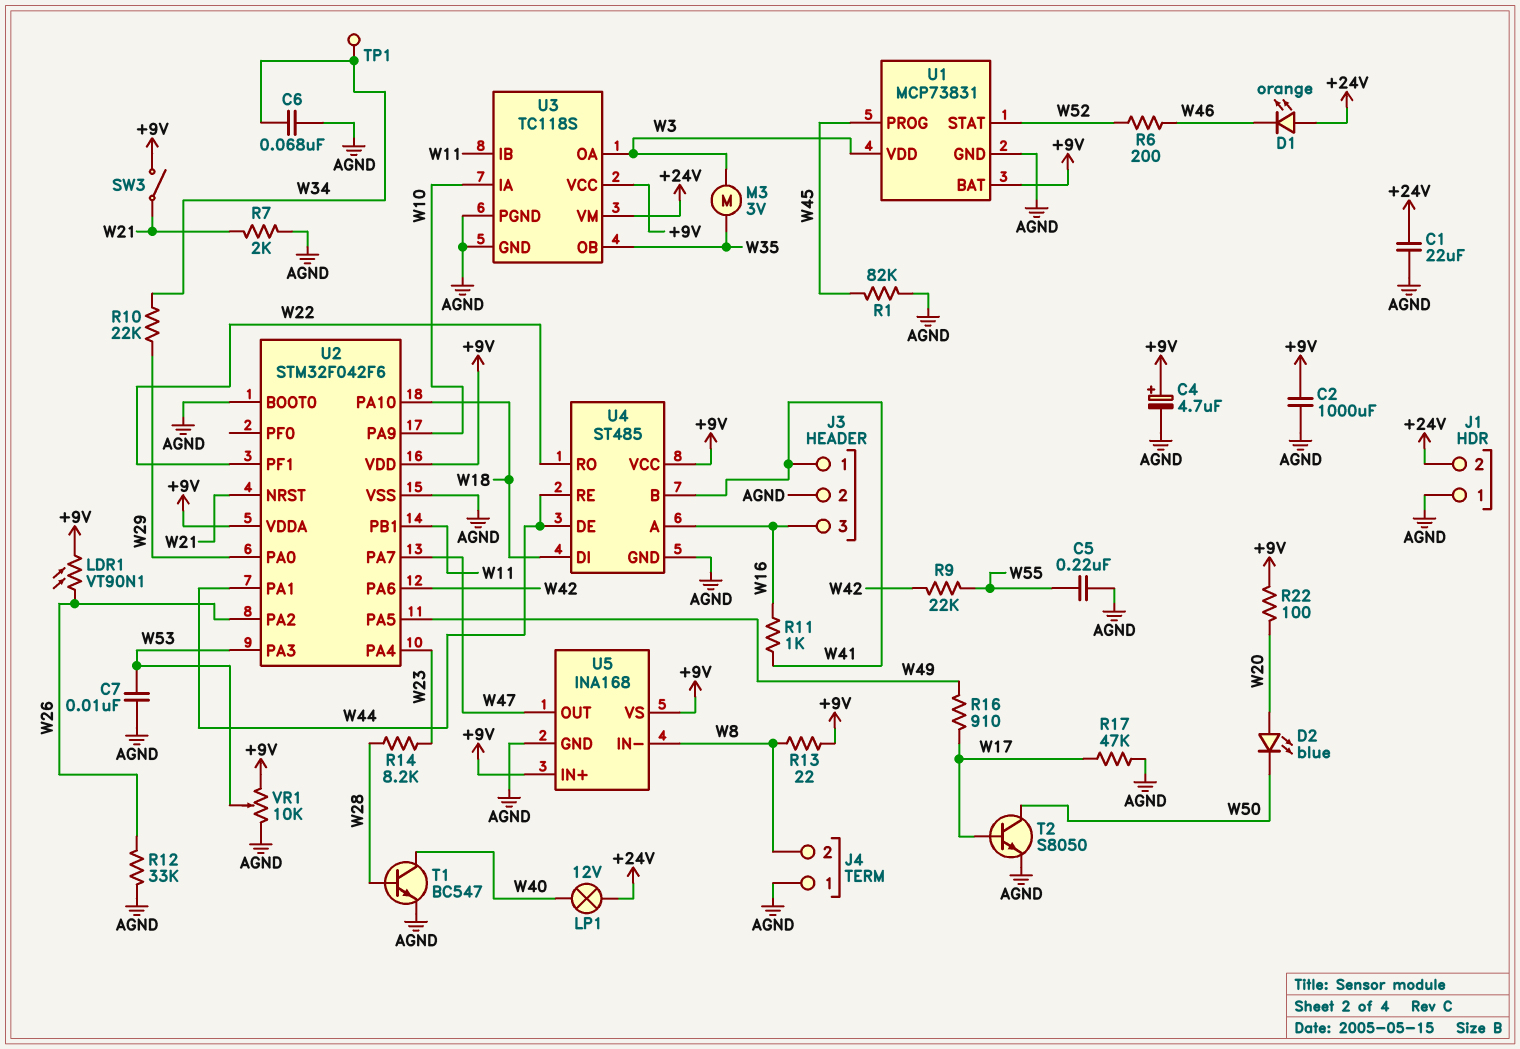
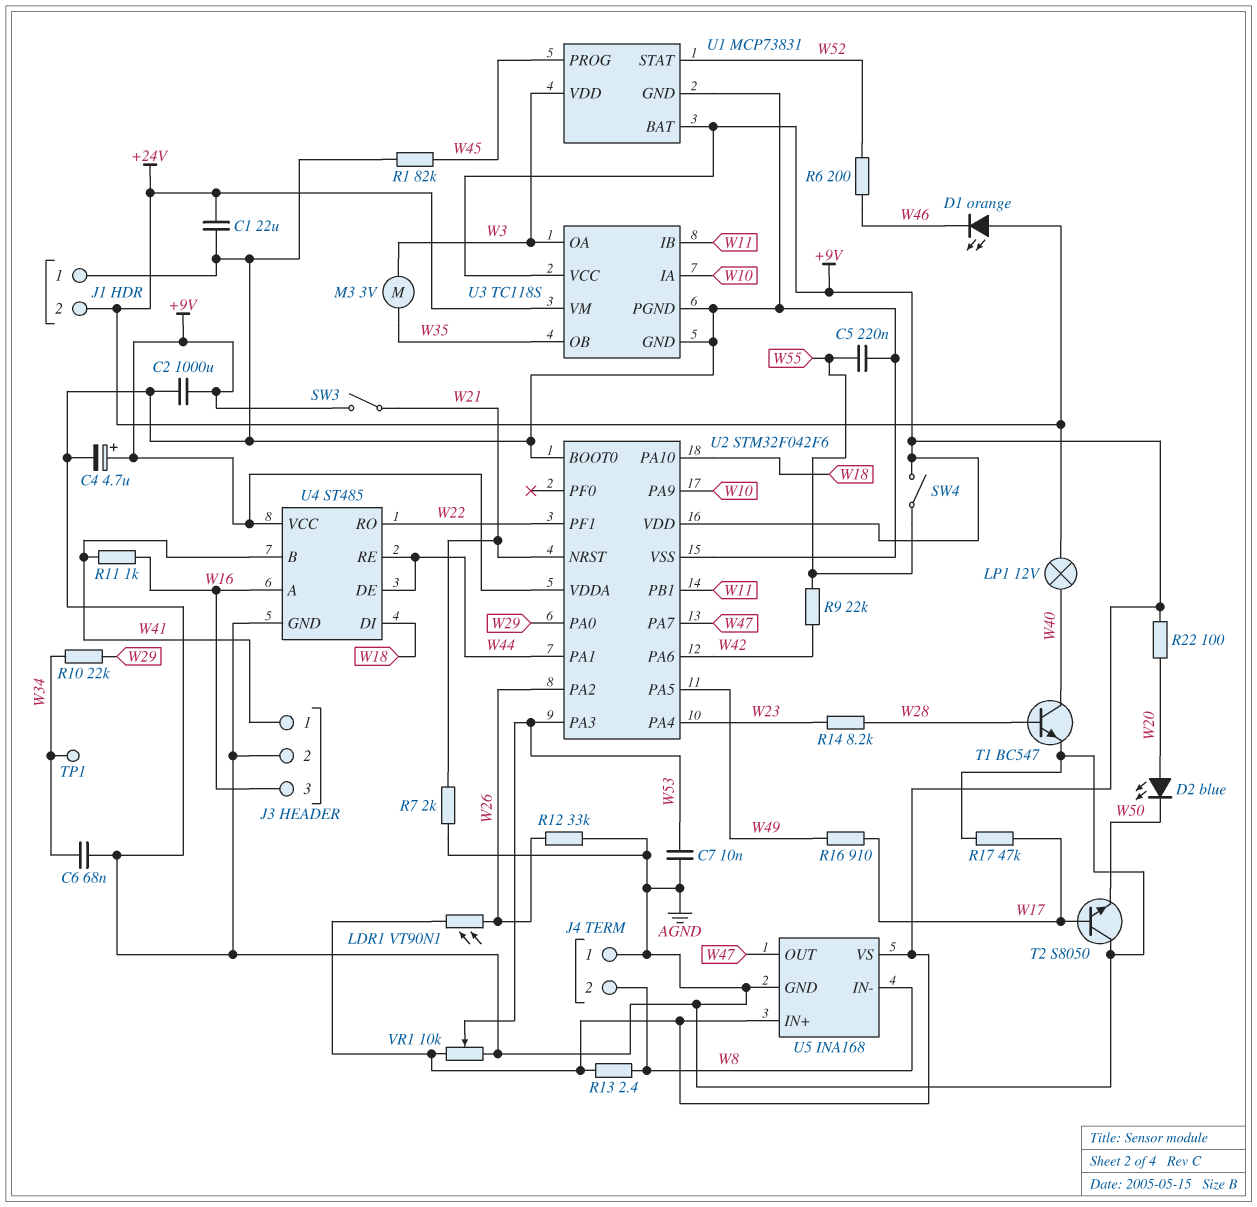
R13: 22 (+9V, W8) -> 2.4 (+9V, W8)
SW4: none -> switch (+9V, W55)
T2: NPN S8050 (B W17, C W50, E AGND) -> NPN S8050 (B W17, C AGND, E W50)

